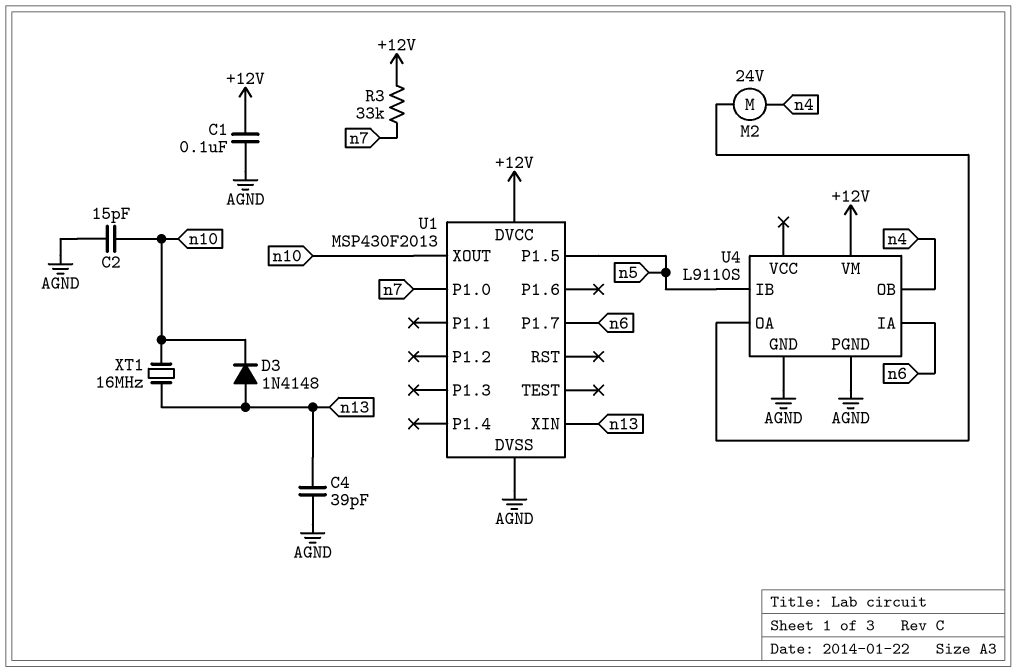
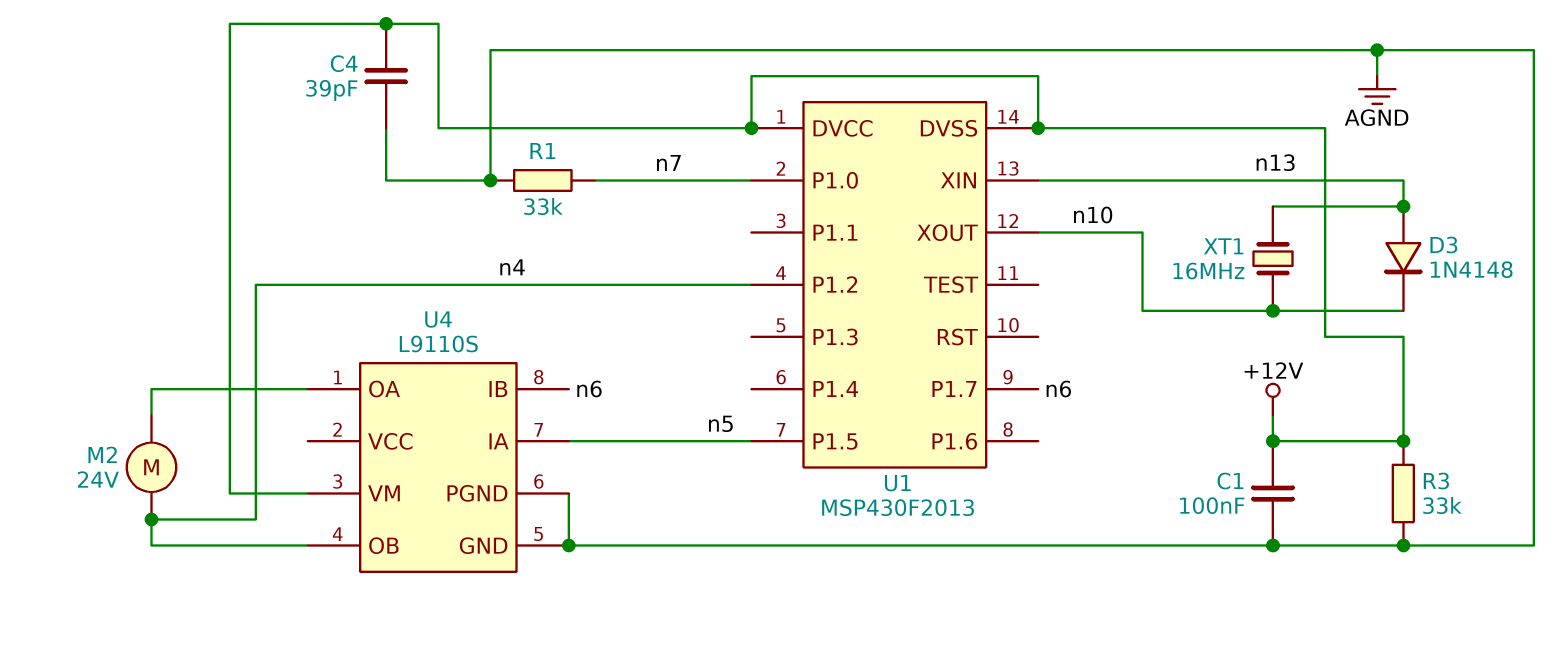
C2: 15pF (AGND, n10) -> none
C4: 39pF (AGND, n13) -> 39pF (+12V, AGND)
R1: none -> 33k (AGND, n7)
R3: 33k (+12V, n7) -> 33k (+12V, AGND)
U1 pin DVSS: AGND -> +12V
U1 pin P1.2: none -> n4
U4 pin IA: n6 -> n5
U4 pin IB: n5 -> n6

